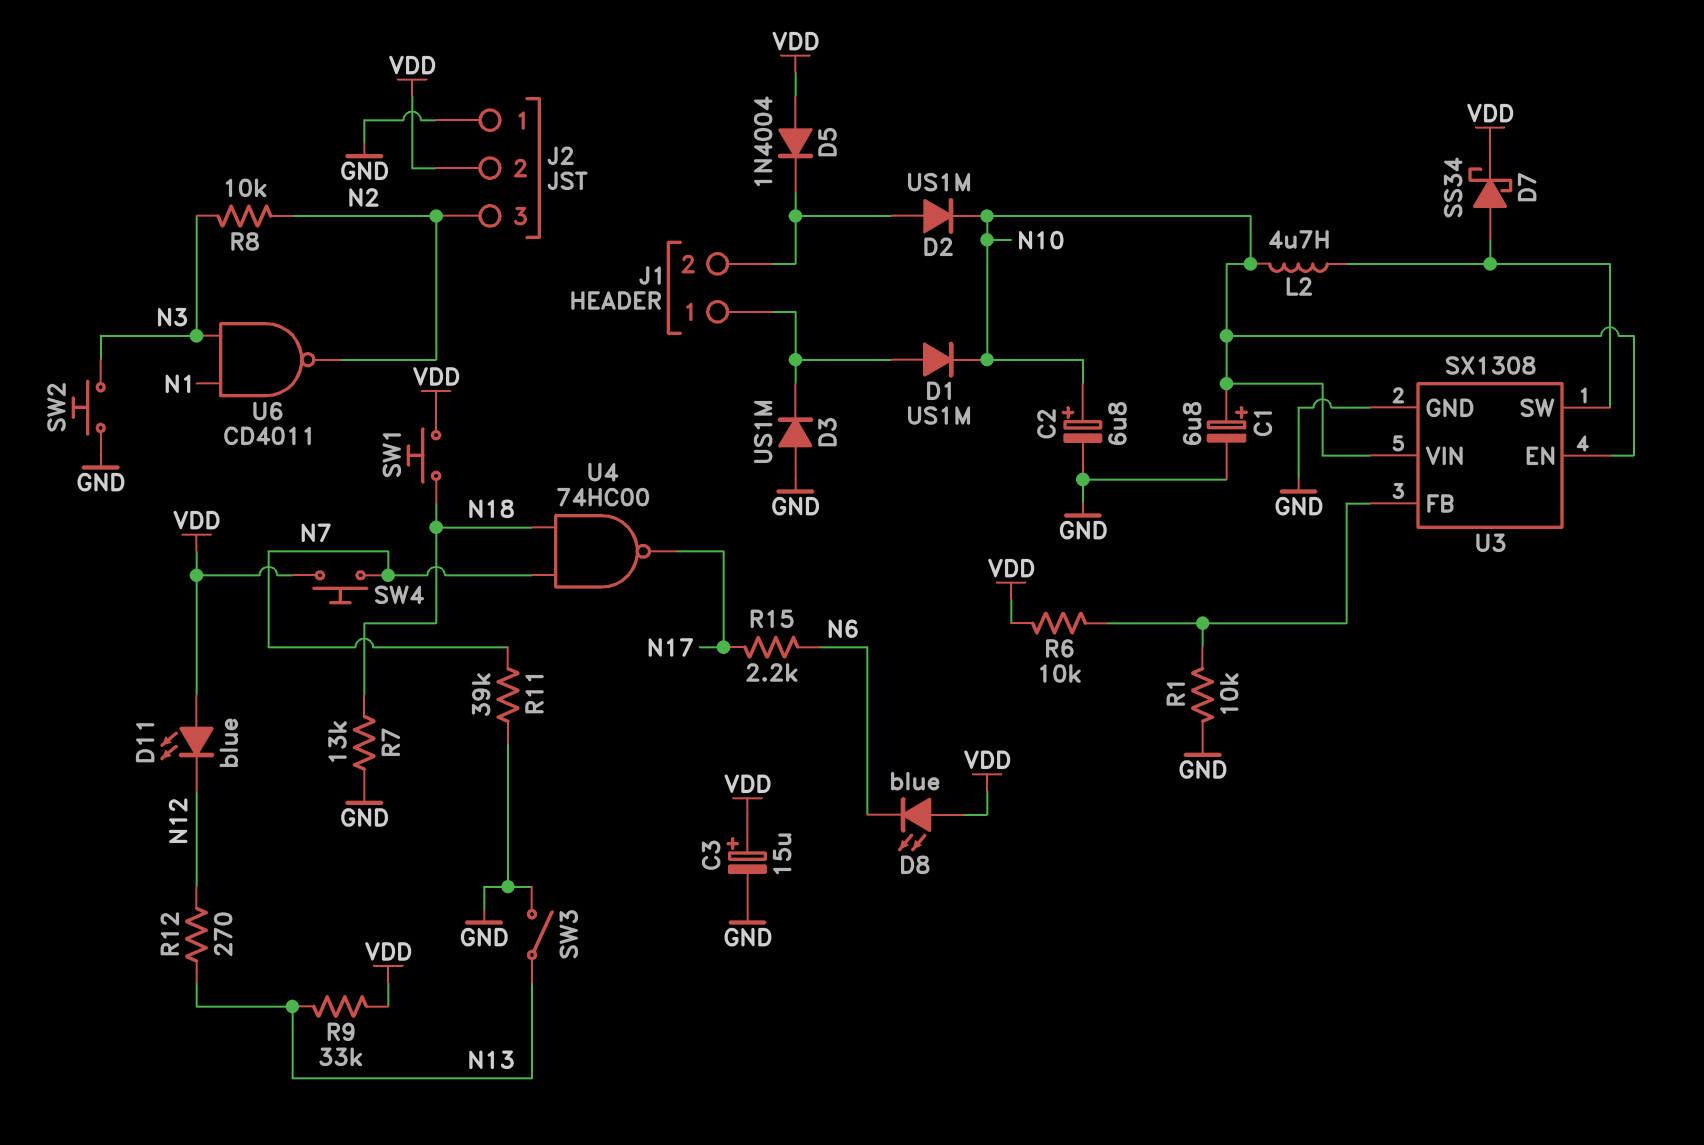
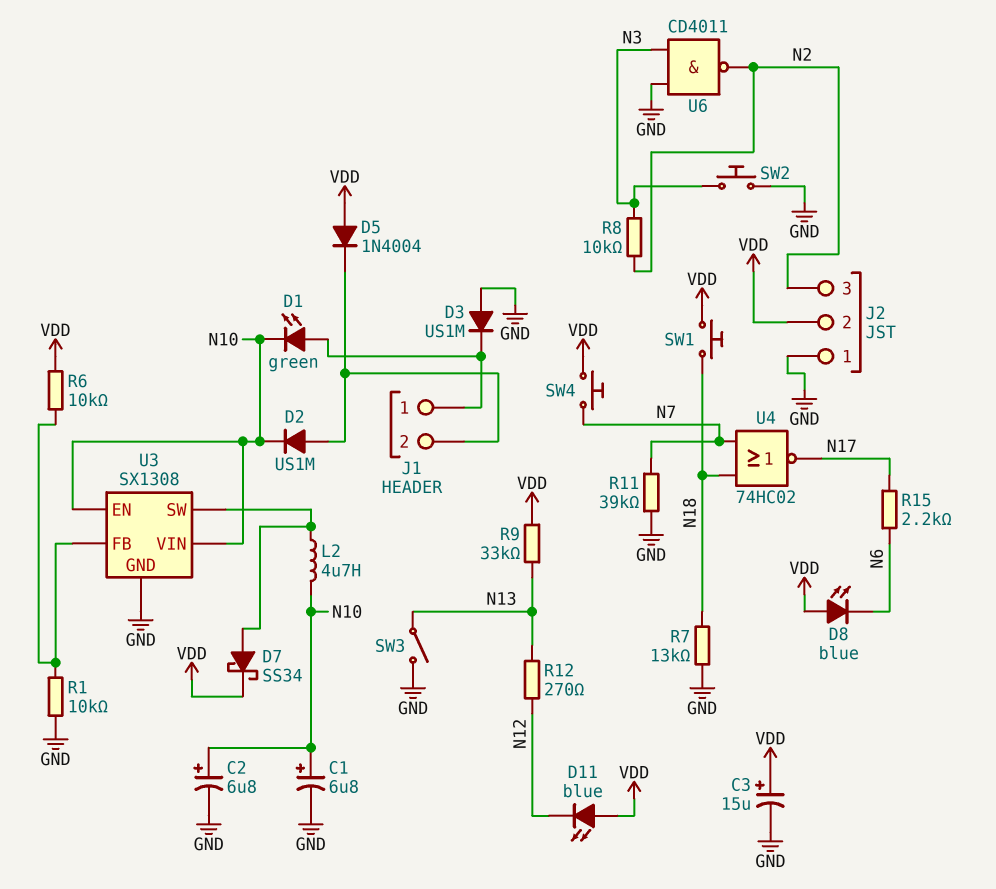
D1: diode US1M (A J1/1, K N10) -> LED green (A J1/1, K N10)
U4: NAND 74HC00 (in N7, in N18, out N17) -> NOR 74HC02 (in N7, in N18, out N17)
U6: NAND CD4011 (in N1, in N3, out N2) -> NAND CD4011 (in GND, in N3, out N2)

